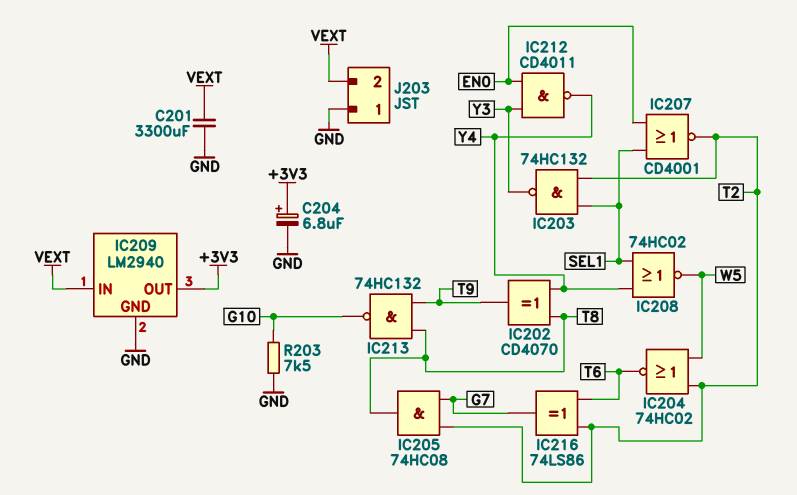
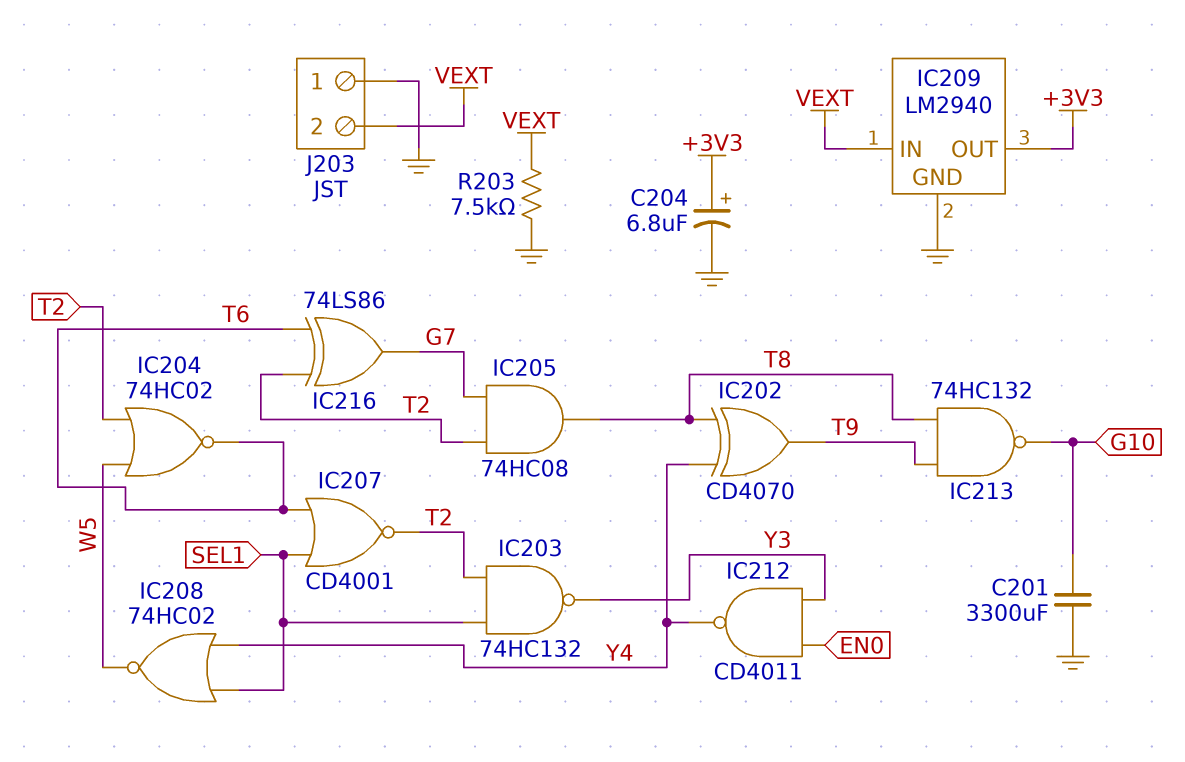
C201: 3300uF (GND, VEXT) -> 3300uF (G10, GND)
IC207: NOR CD4001 (in EN0, in SEL1, out T2) -> NOR CD4001 (in SEL1, in T6, out T2)
R203: 7.5k (G10, GND) -> 7.5k (GND, VEXT)

